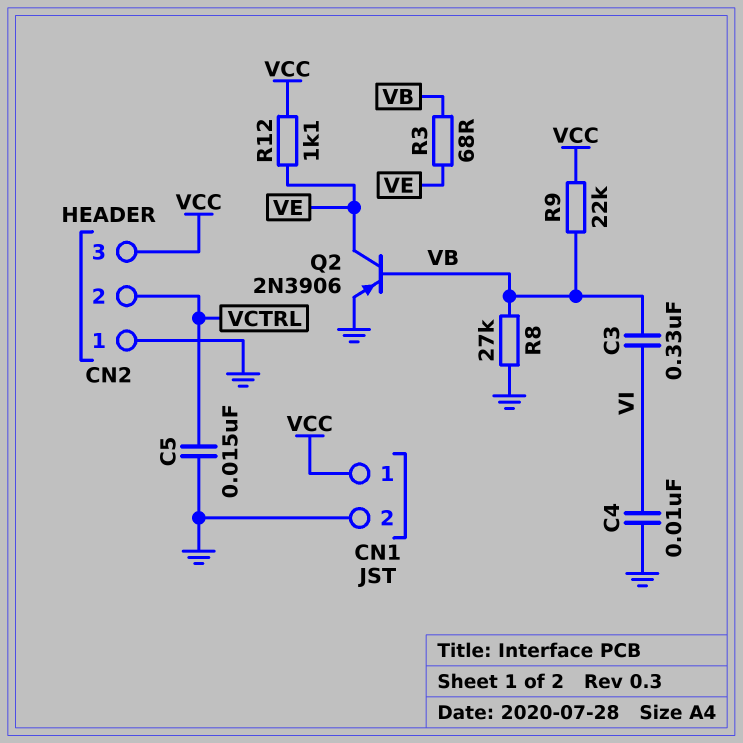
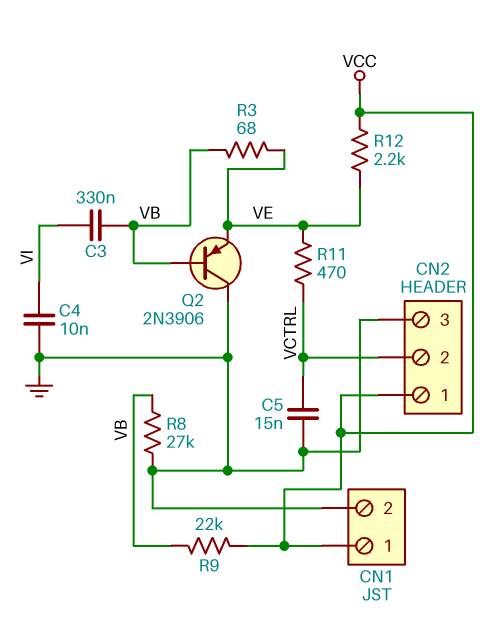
CN2 pin 1: GND -> VCC
CN2 pin 3: VCC -> GND
Q2: PNP 2N3906 (B VB, C VE, E GND) -> PNP 2N3906 (B VB, C GND, E VE)
R11: none -> 470 (VCTRL, VE)
R12: 1.1k (VCC, VE) -> 2.2k (VCC, VE)

